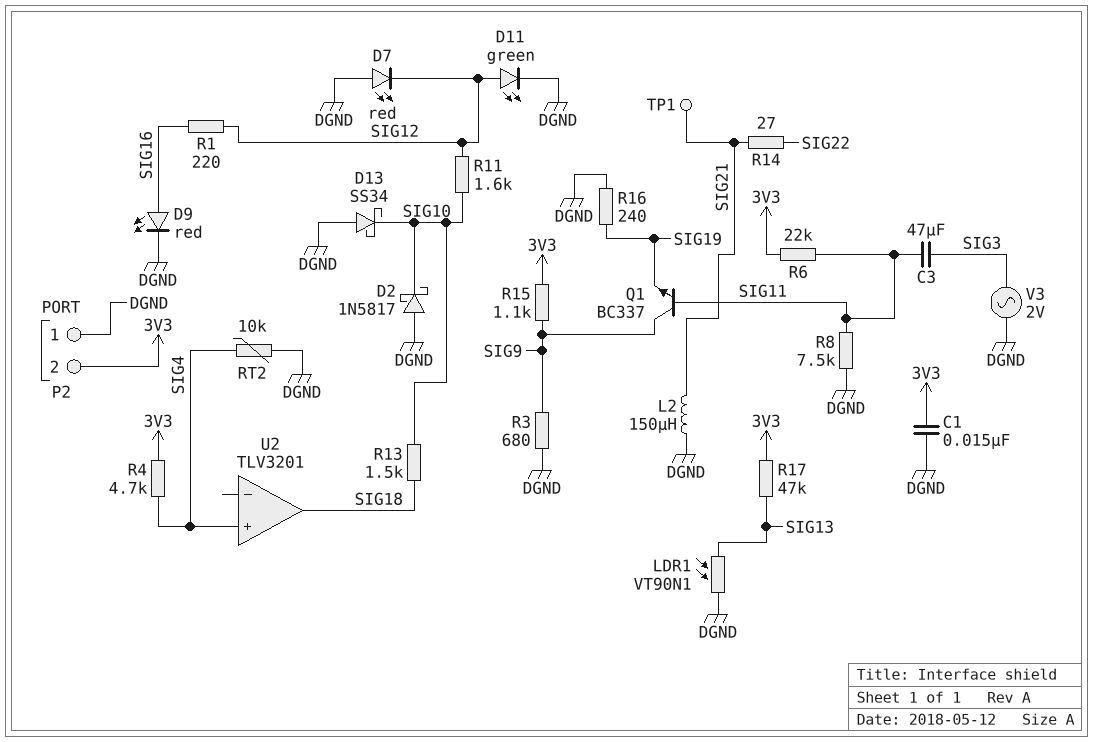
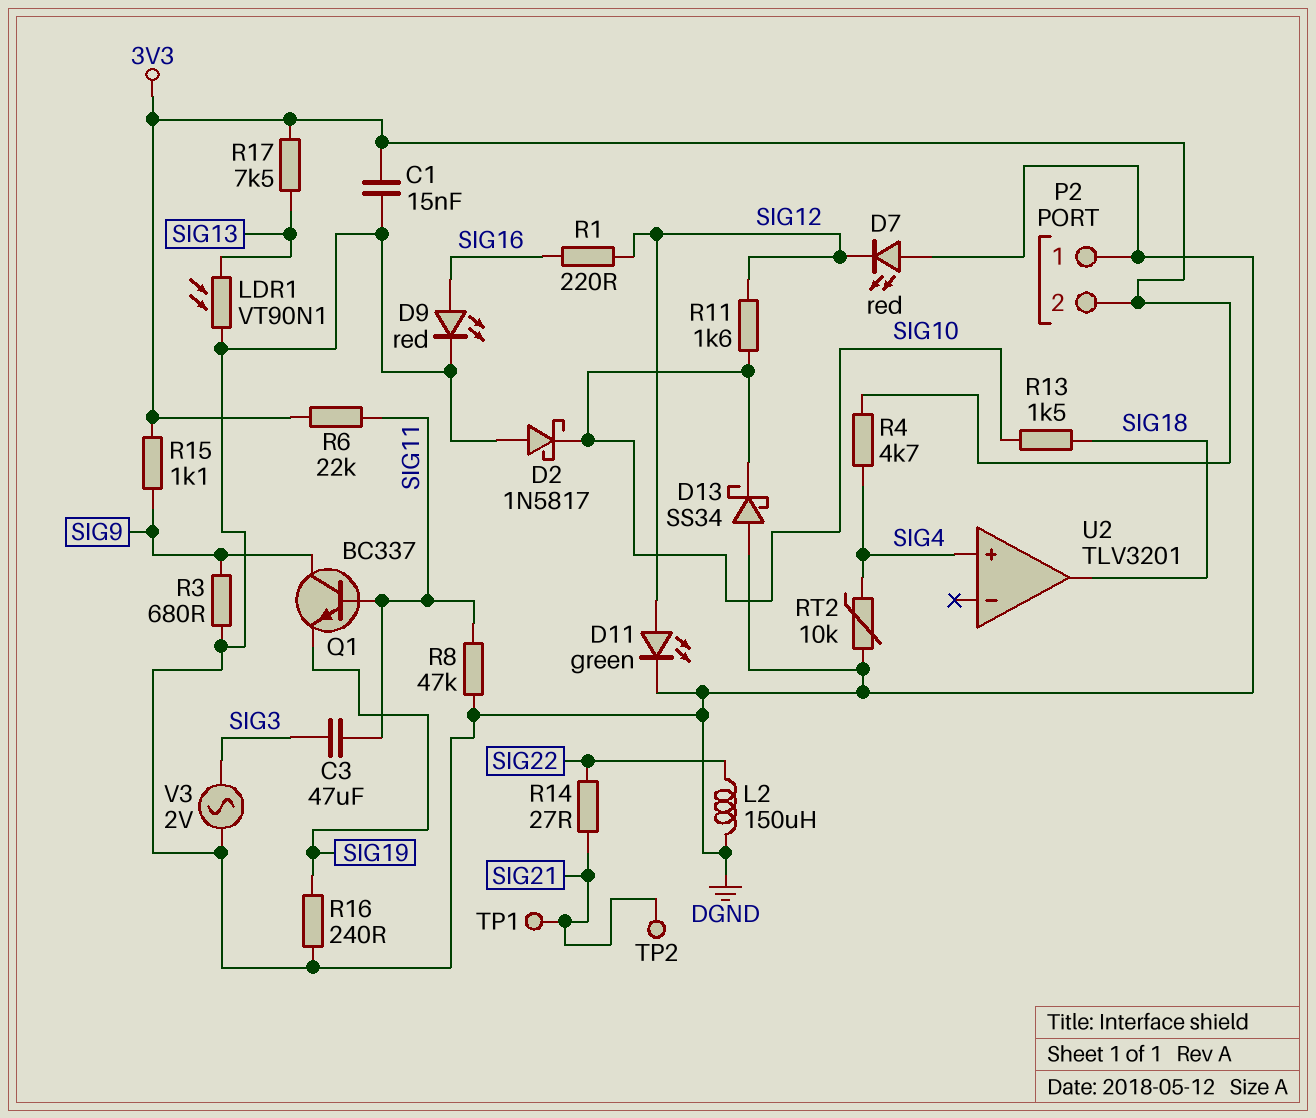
L2: 150uH (DGND, SIG21) -> 150uH (DGND, SIG22)
R8: 7.5k (DGND, SIG11) -> 47k (DGND, SIG11)
R17: 47k (3V3, SIG13) -> 7.5k (3V3, SIG13)
TP2: none -> test point (SIG21)

